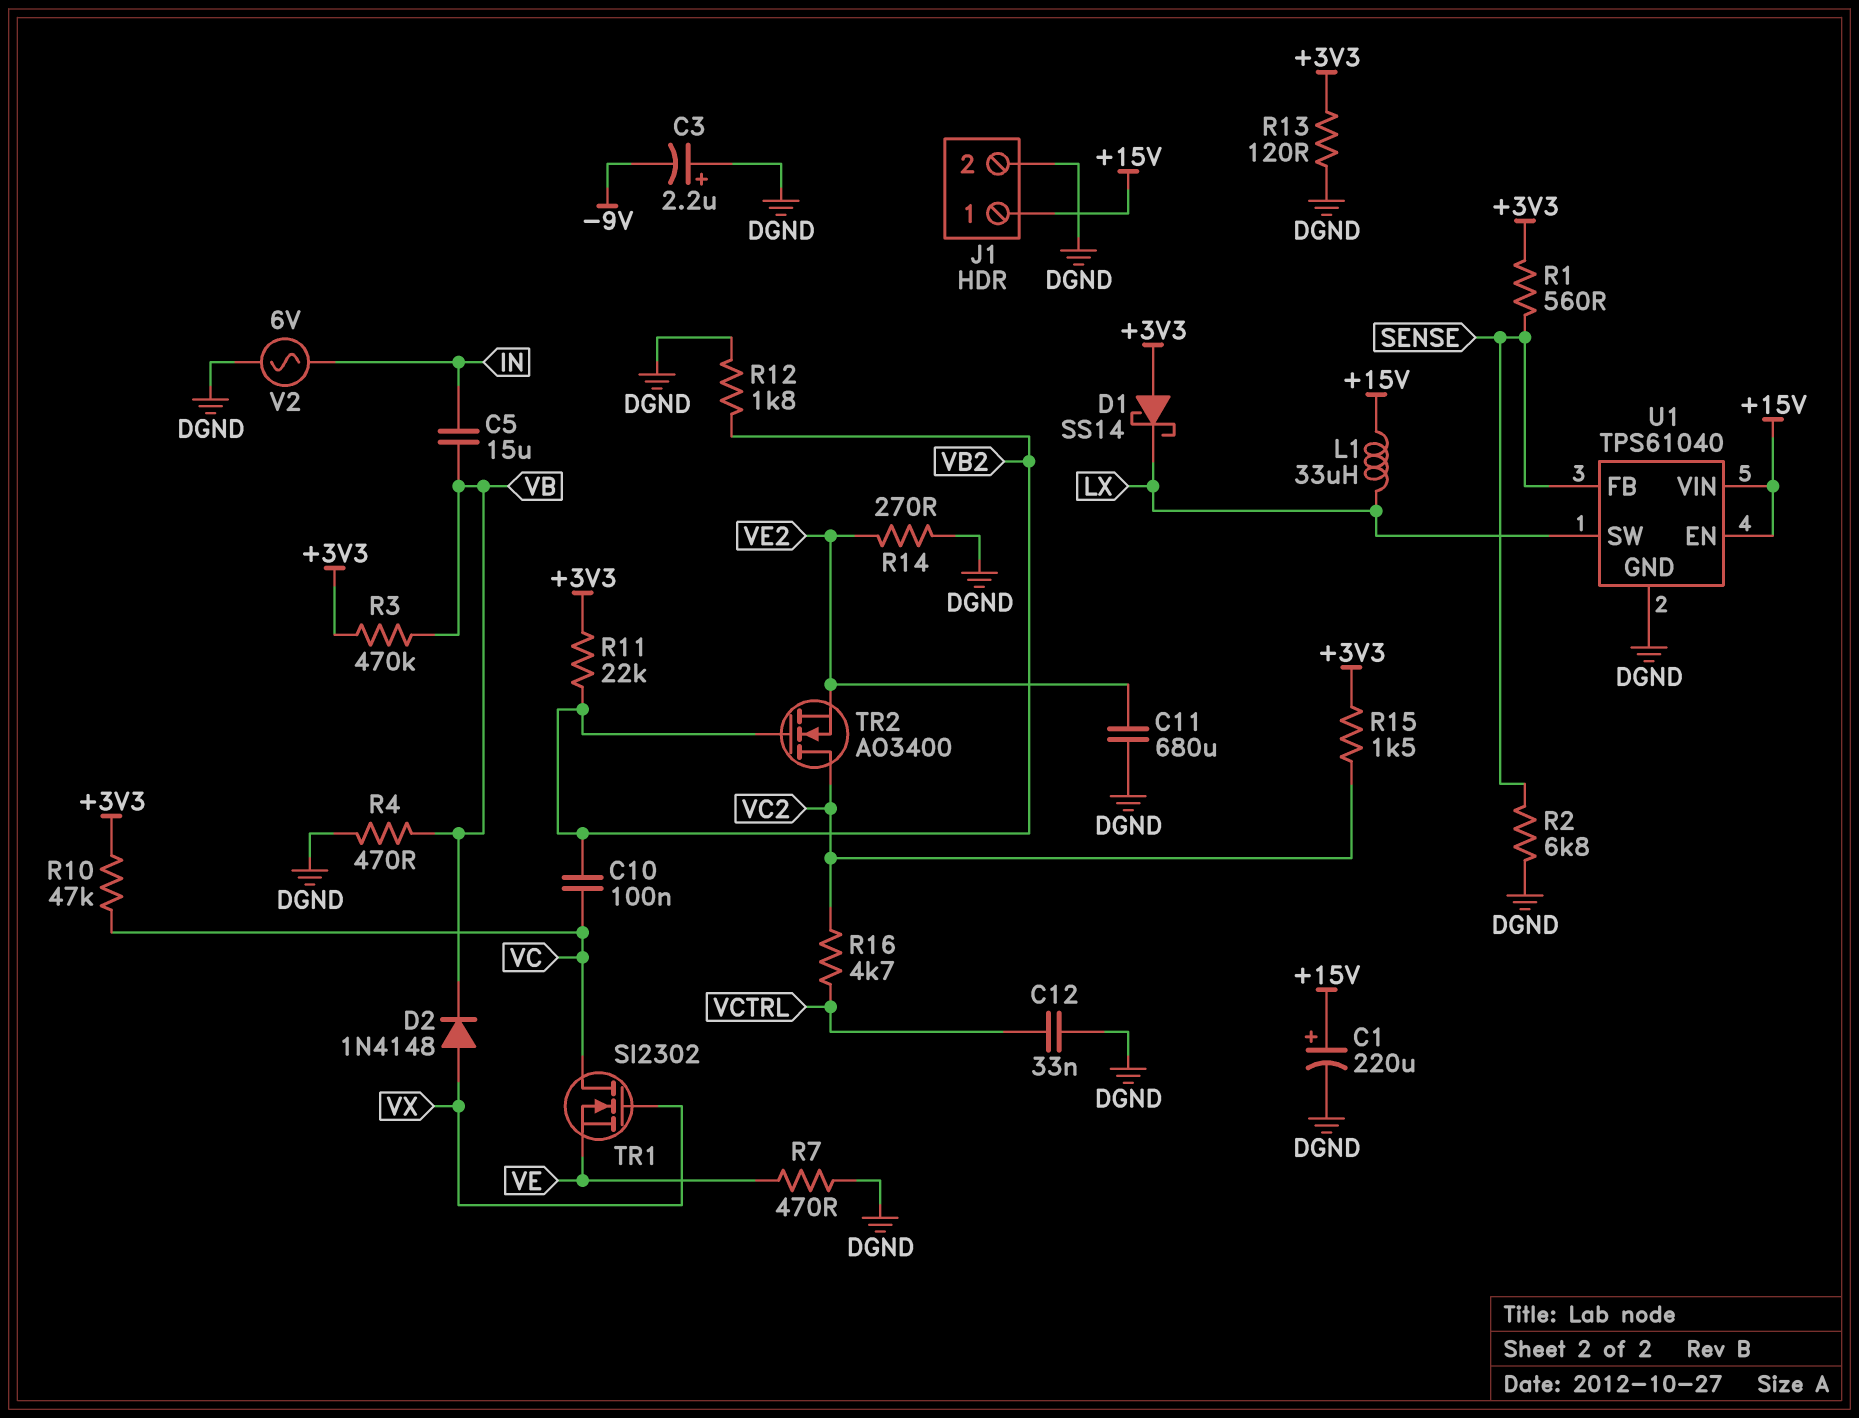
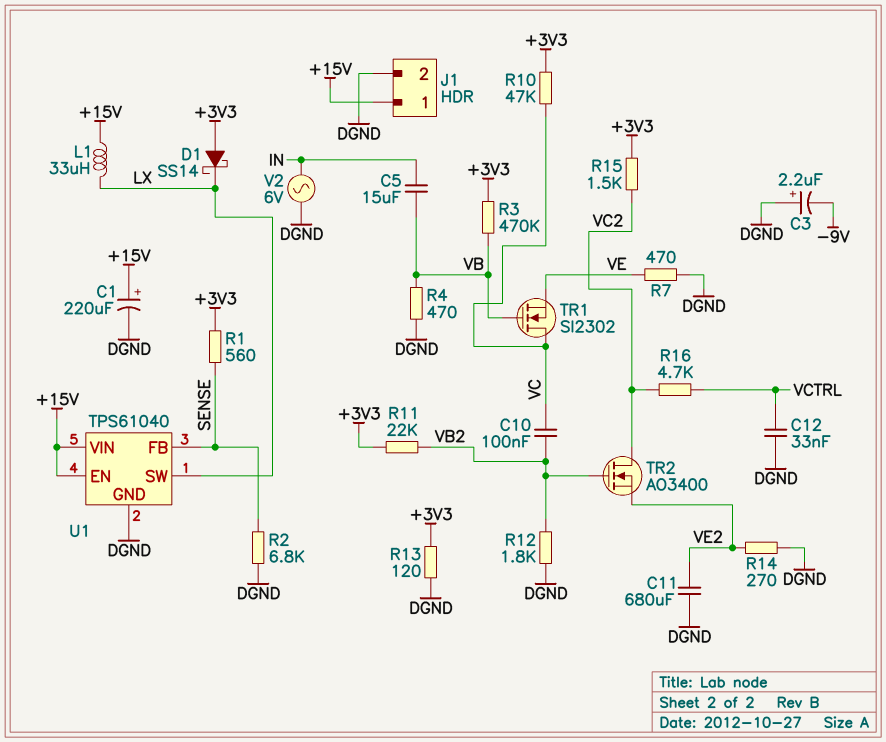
D2: diode 1N4148 (A VX, K VB) -> none
TR1: NMOS SI2302 (G VX, D VC, S VE) -> NMOS SI2302 (G VB, D VC, S VE)

